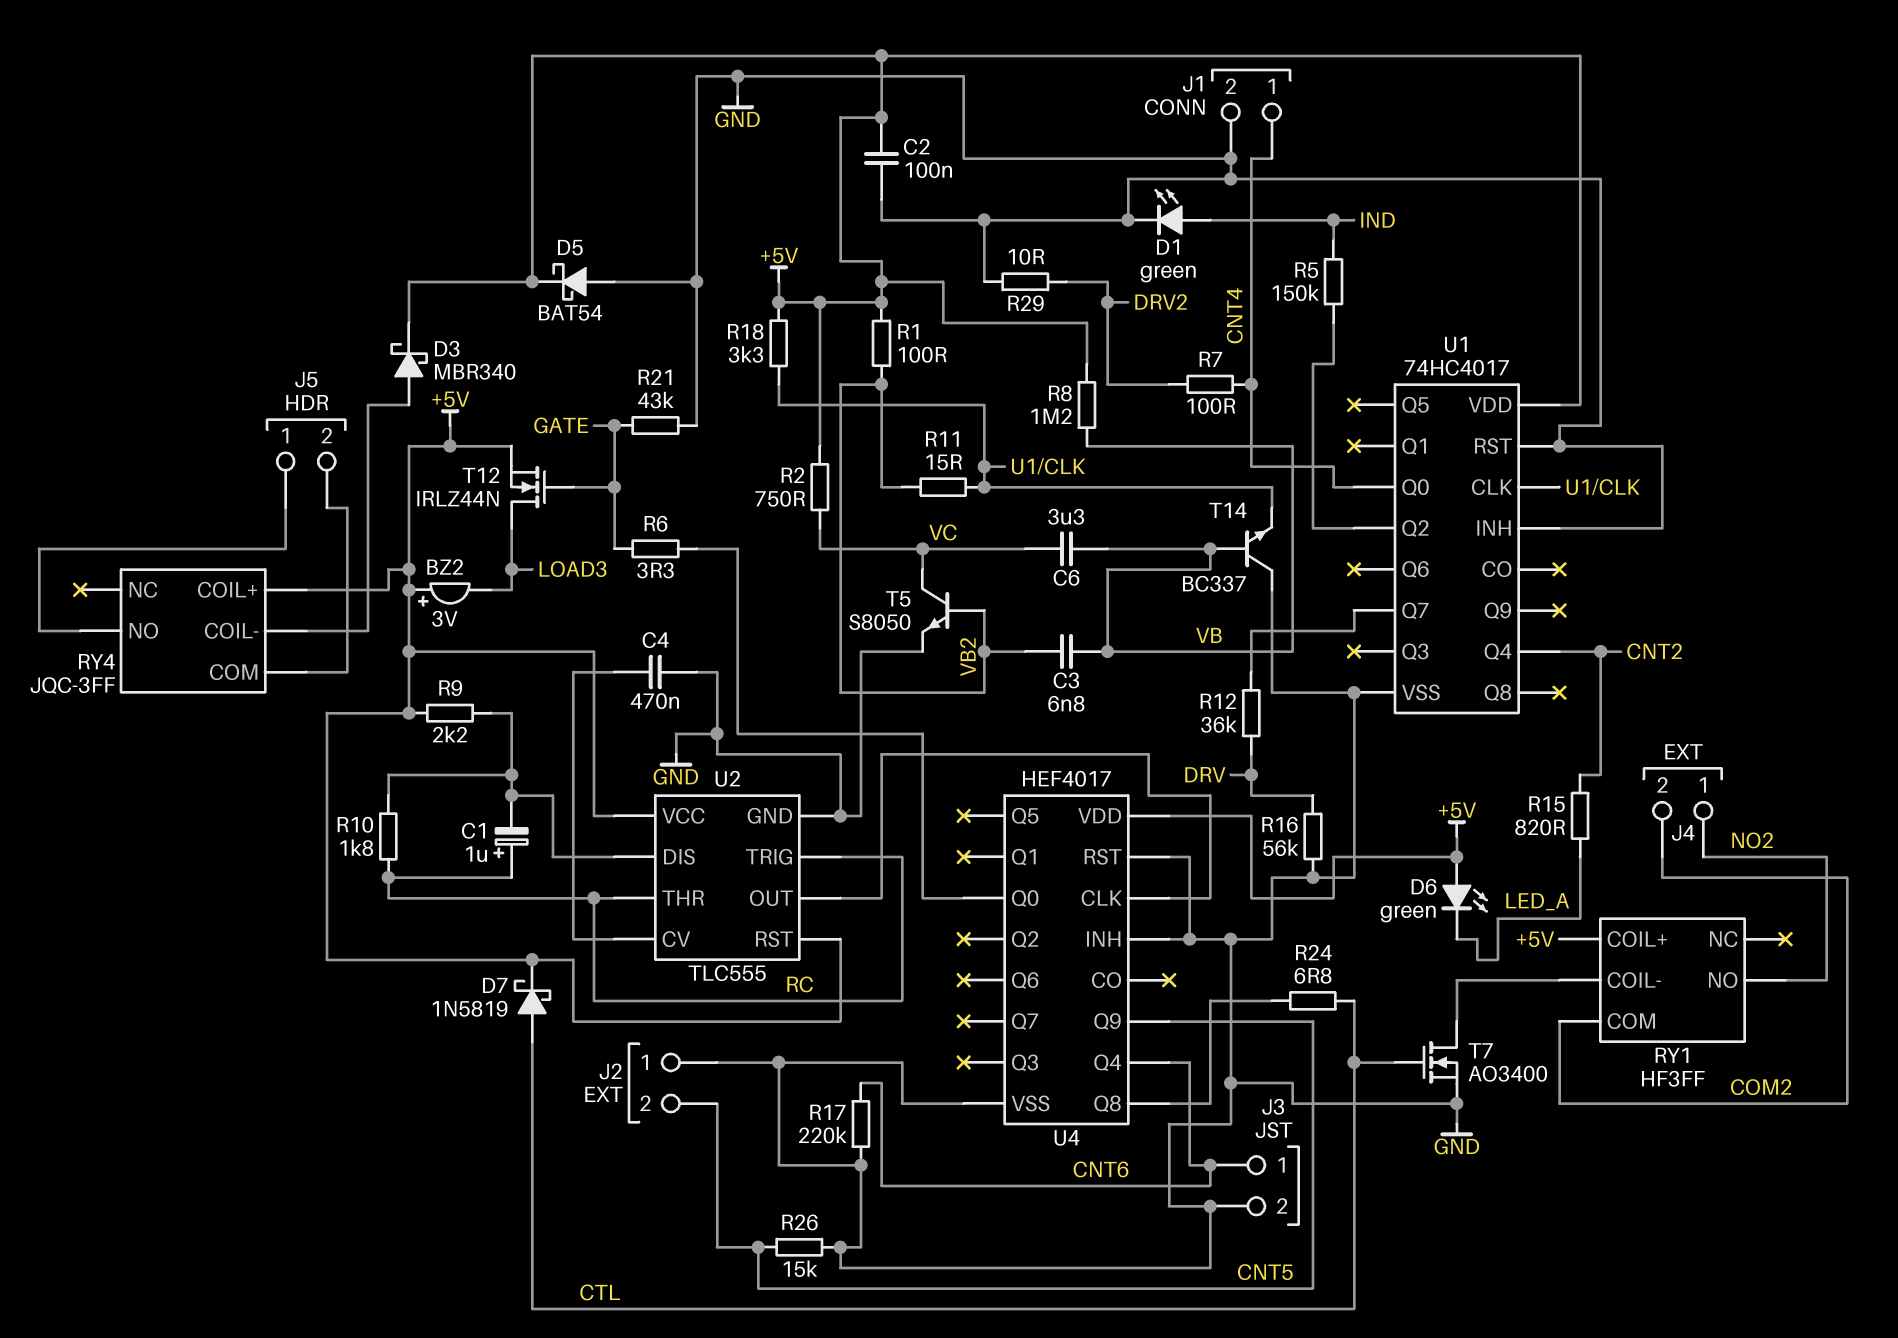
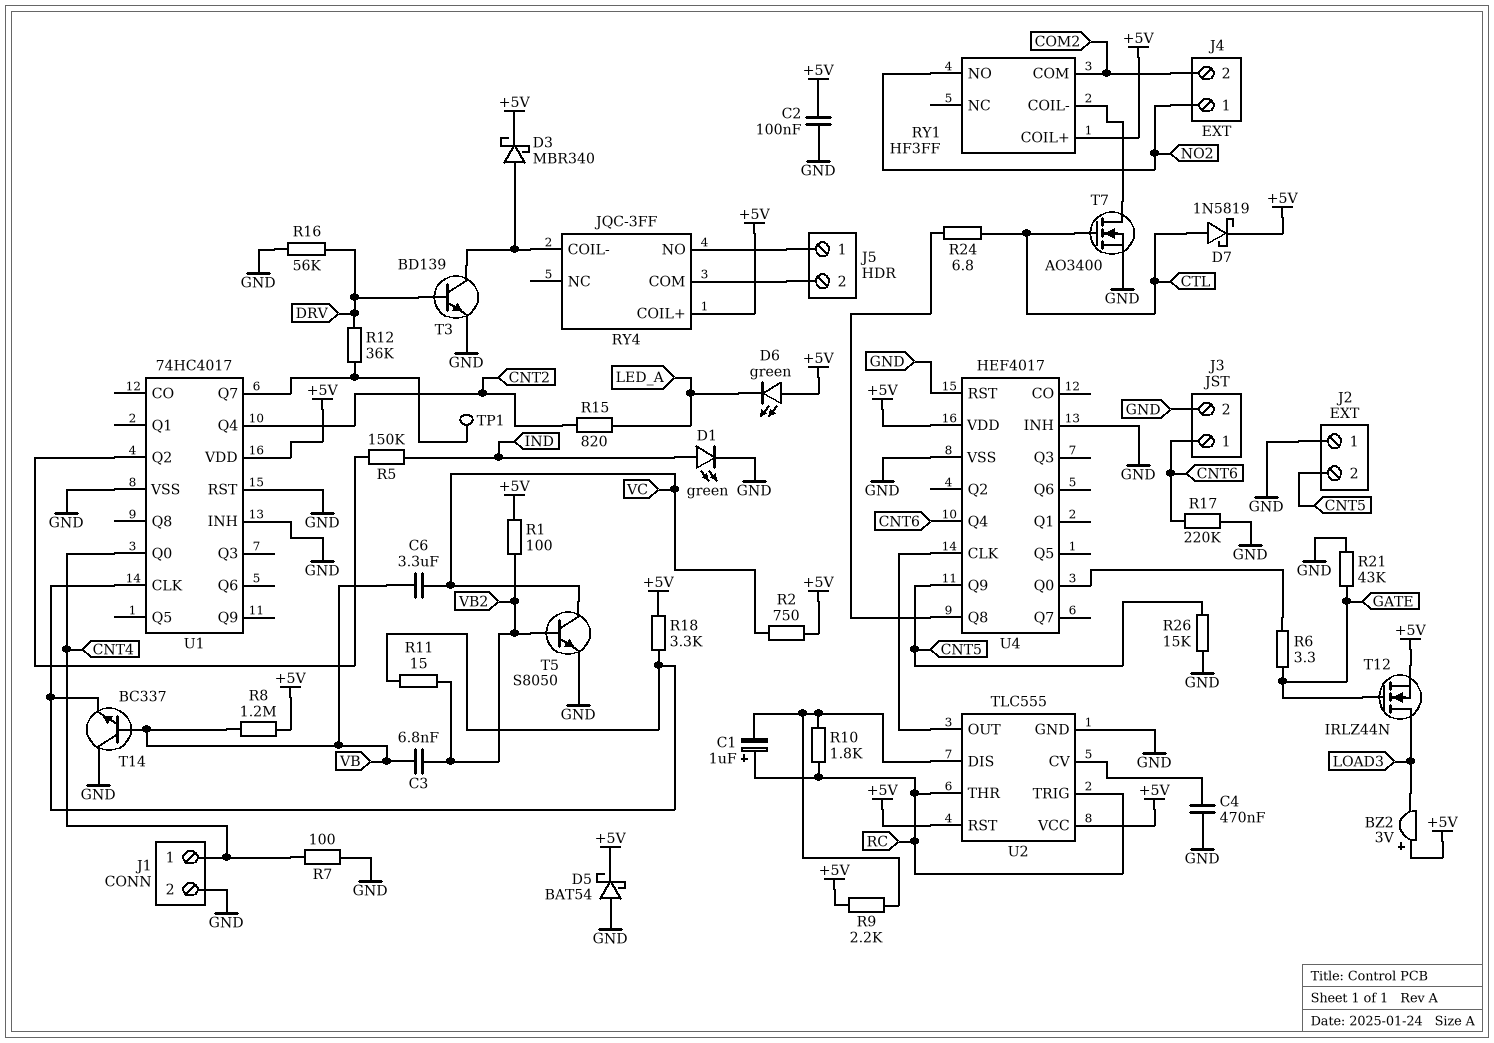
R7: 100 (CNT4, DRV2) -> 100 (CNT4, GND)
R29: 10 (DRV2, GND) -> none
T3: none -> NPN BD139 (B DRV, C RY4/COIL-, E GND)
TP1: none -> test point (U1/Q7)

